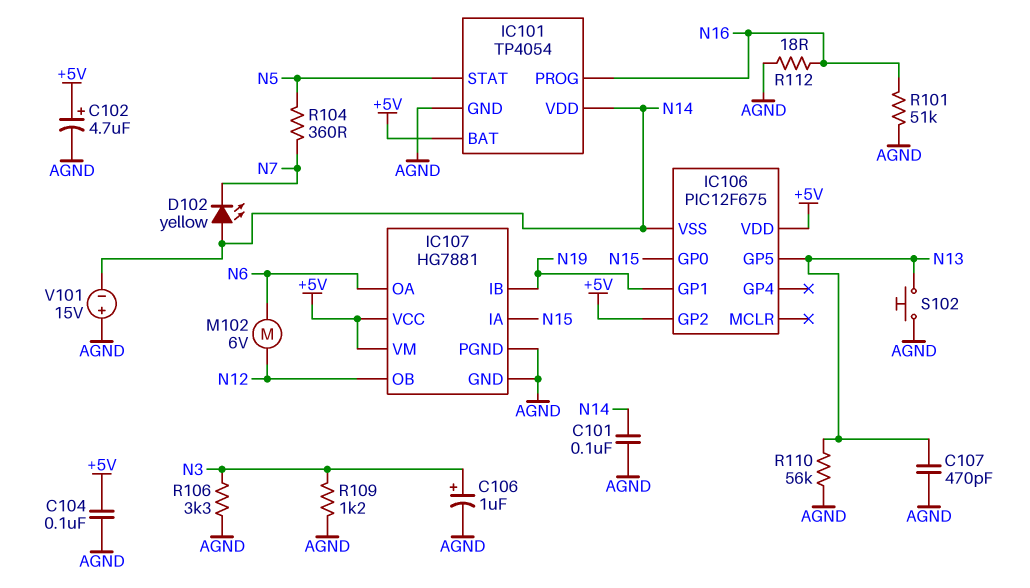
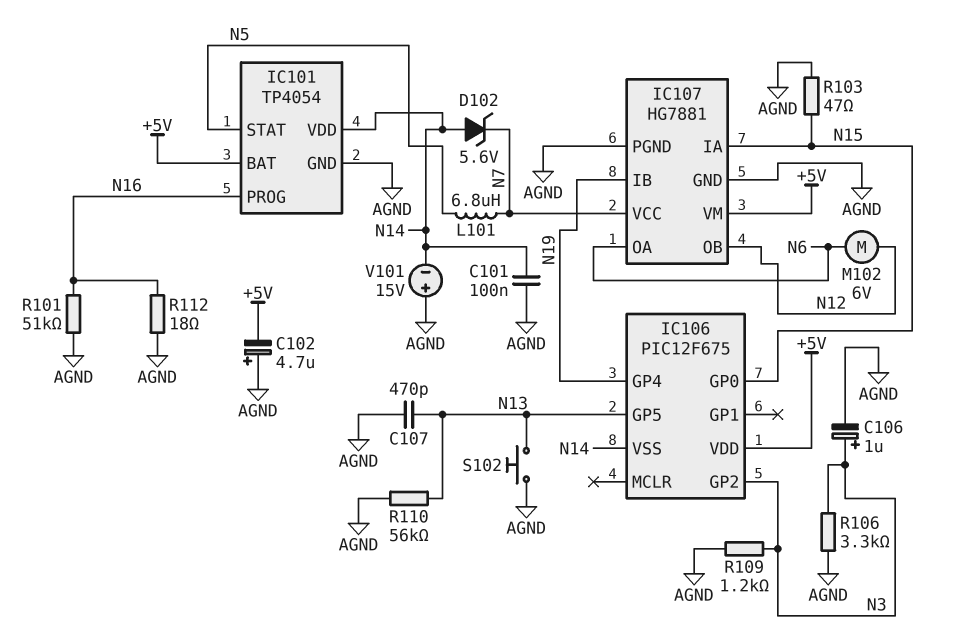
C102: 4.7uF (plus +5V, minus AGND) -> 4.7uF (plus AGND, minus +5V)
C104: 100nF (+5V, AGND) -> none
D102: LED yellow (A N14, K N7) -> zener 5.6V (A N14, K N7)
IC106 pin GP1: N19 -> none
IC106 pin GP2: +5V -> N3
IC106 pin GP4: none -> N19
IC107 pin VCC: +5V -> N7
L101: none -> 6.8uH (N5, N7)
R103: none -> 47 (AGND, N15)
R104: 360 (N5, N7) -> none

